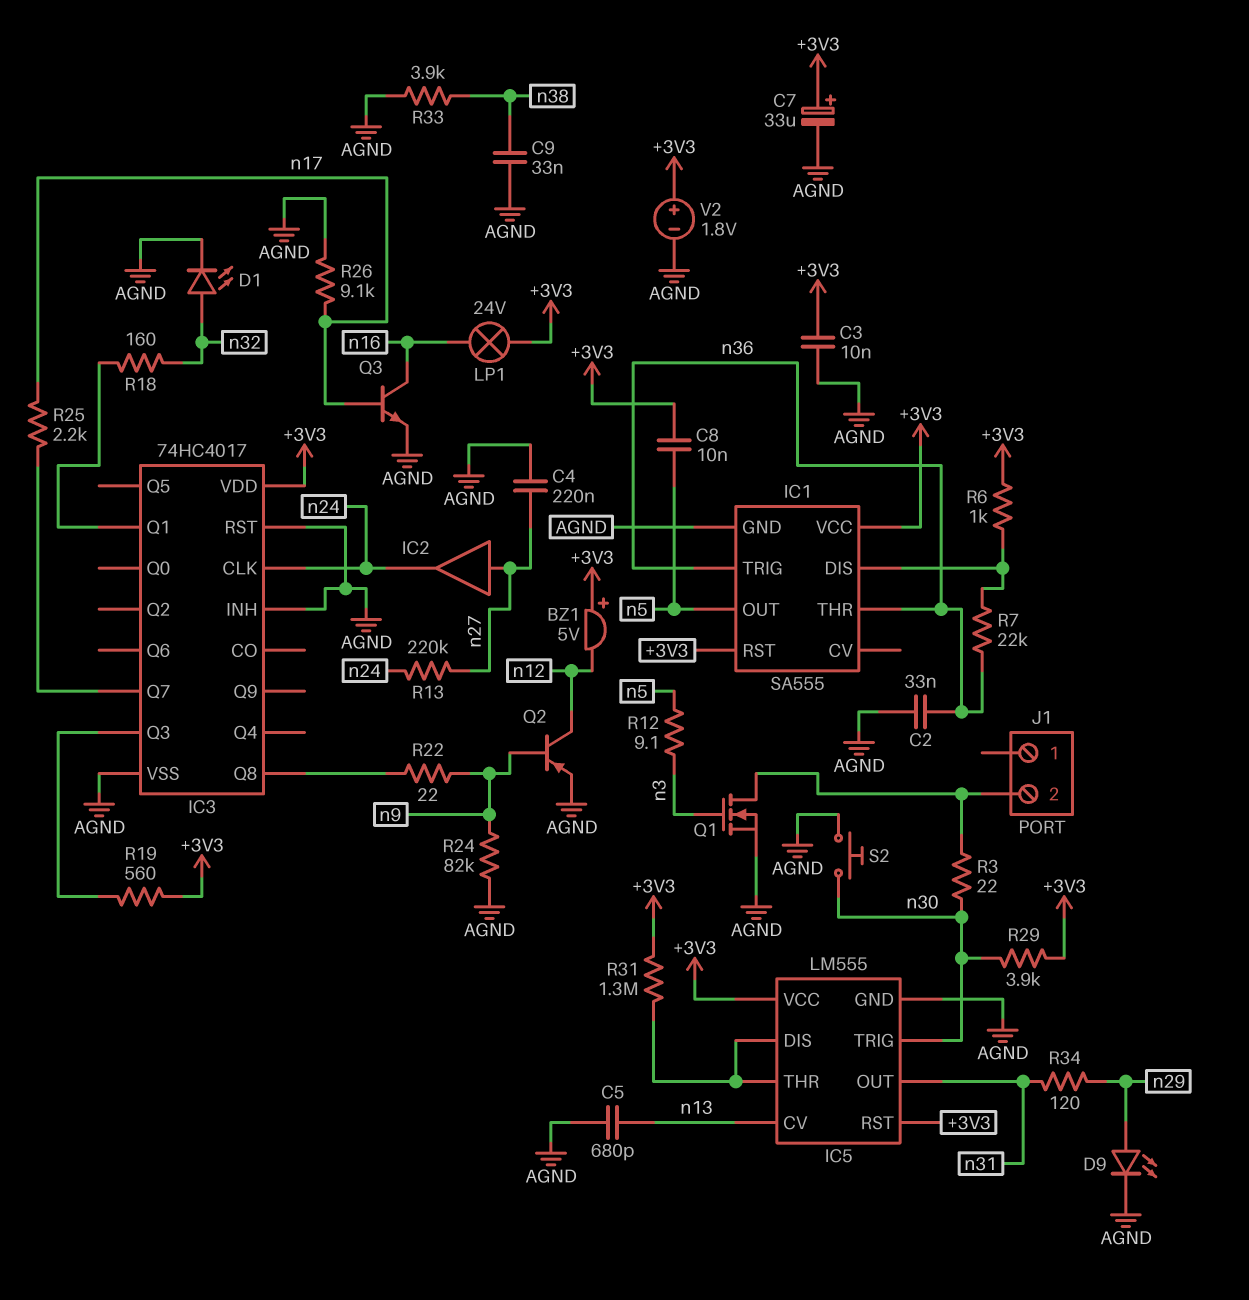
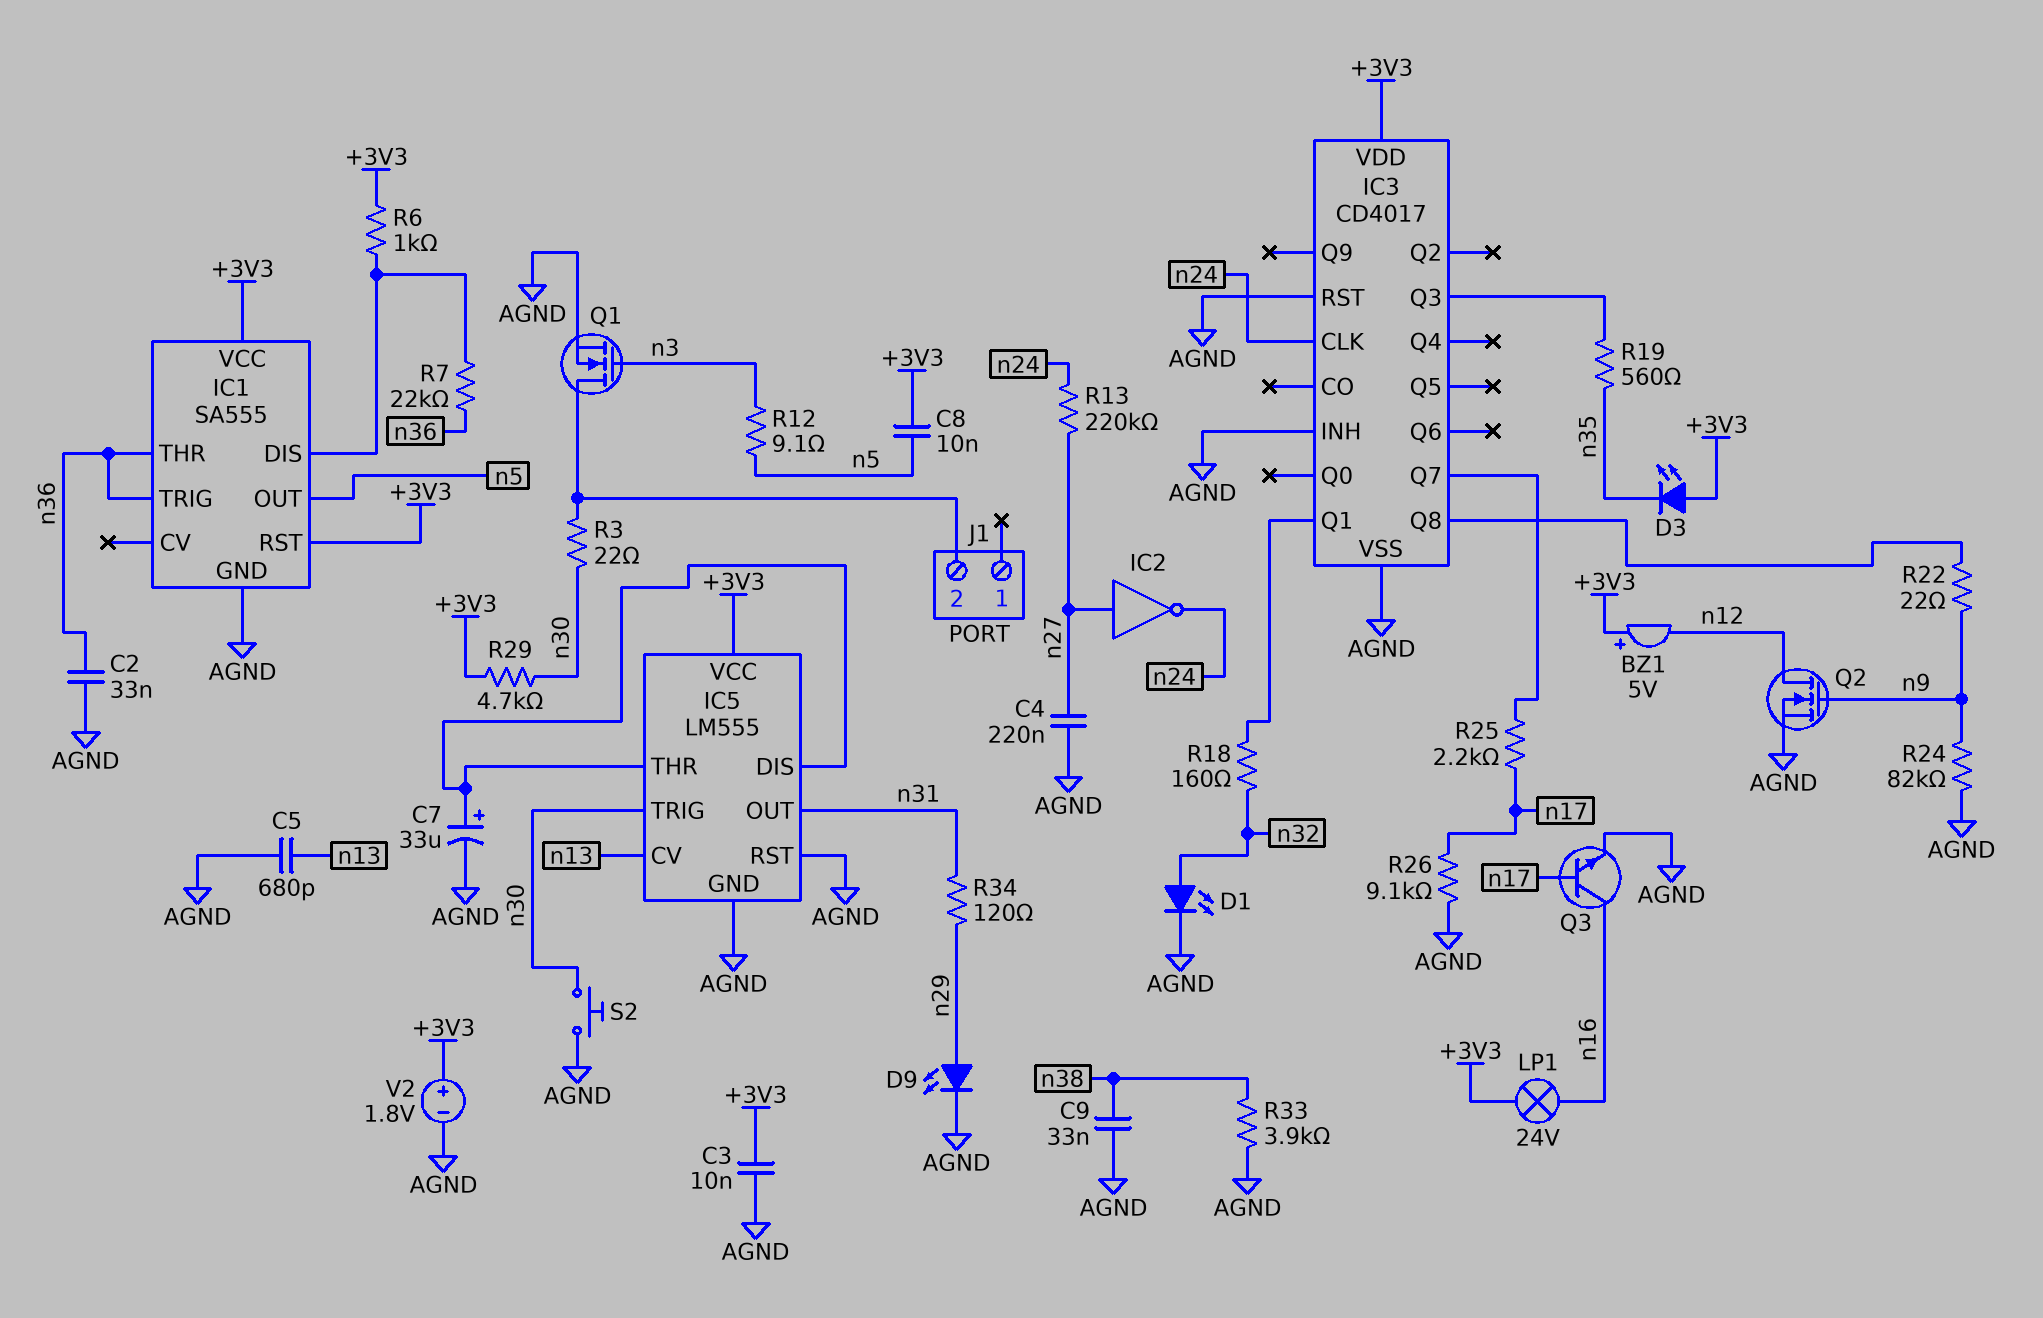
C7: 33uF (plus +3V3, minus AGND) -> 33uF (plus IC5/DIS, minus AGND)
D3: none -> LED (A +3V3, K n35)
IC2: buffer (in n27, out n24) -> NOT (in n27, out n24)
IC3: 74HC4017 -> CD4017
IC5 pin RST: +3V3 -> AGND
Q2: PNP (B n9, C n12, E AGND) -> NMOS (G n9, D n12, S AGND)
R19: 560 (+3V3, IC3/Q3) -> 560 (IC3/Q3, n35)
R29: 3.9k (+3V3, n30) -> 4.7k (+3V3, n30)
R31: 1.3M (+3V3, IC5/DIS) -> none

